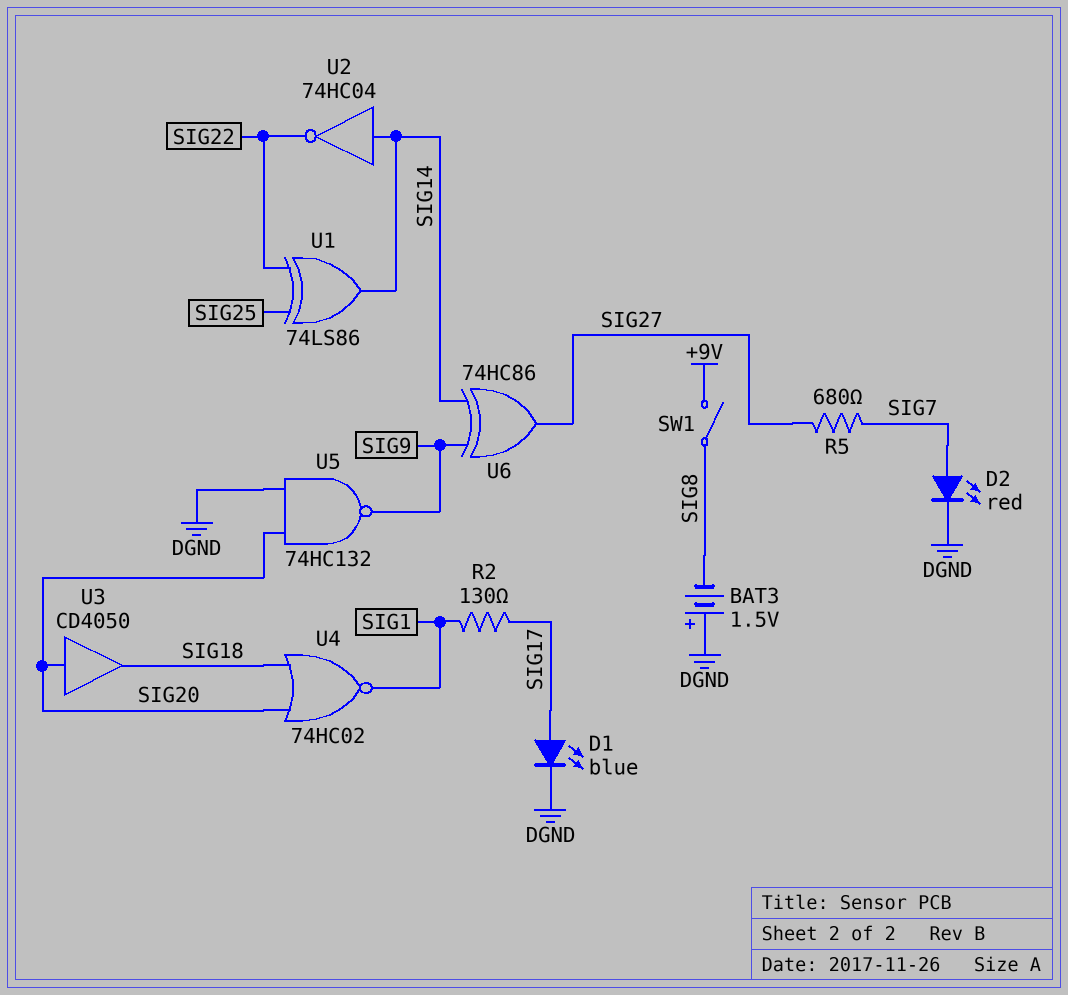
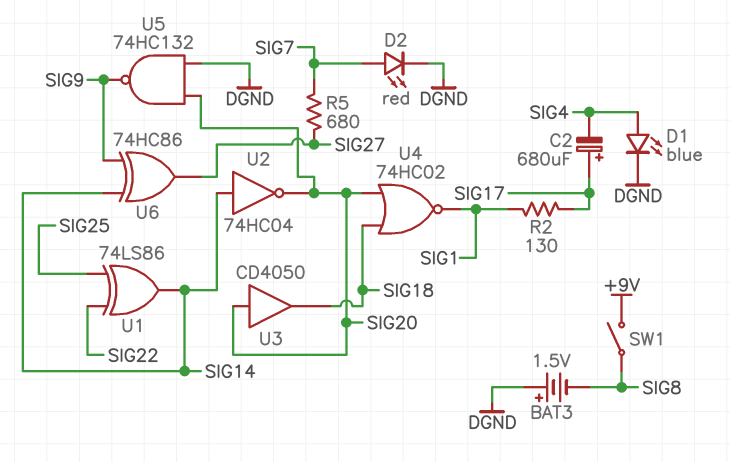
C2: none -> 680uF (plus SIG17, minus SIG4)
D1: LED blue (A SIG17, K DGND) -> LED blue (A SIG4, K DGND)
U2: NOT 74HC04 (in SIG14, out SIG22) -> NOT 74HC04 (in SIG14, out SIG20)

